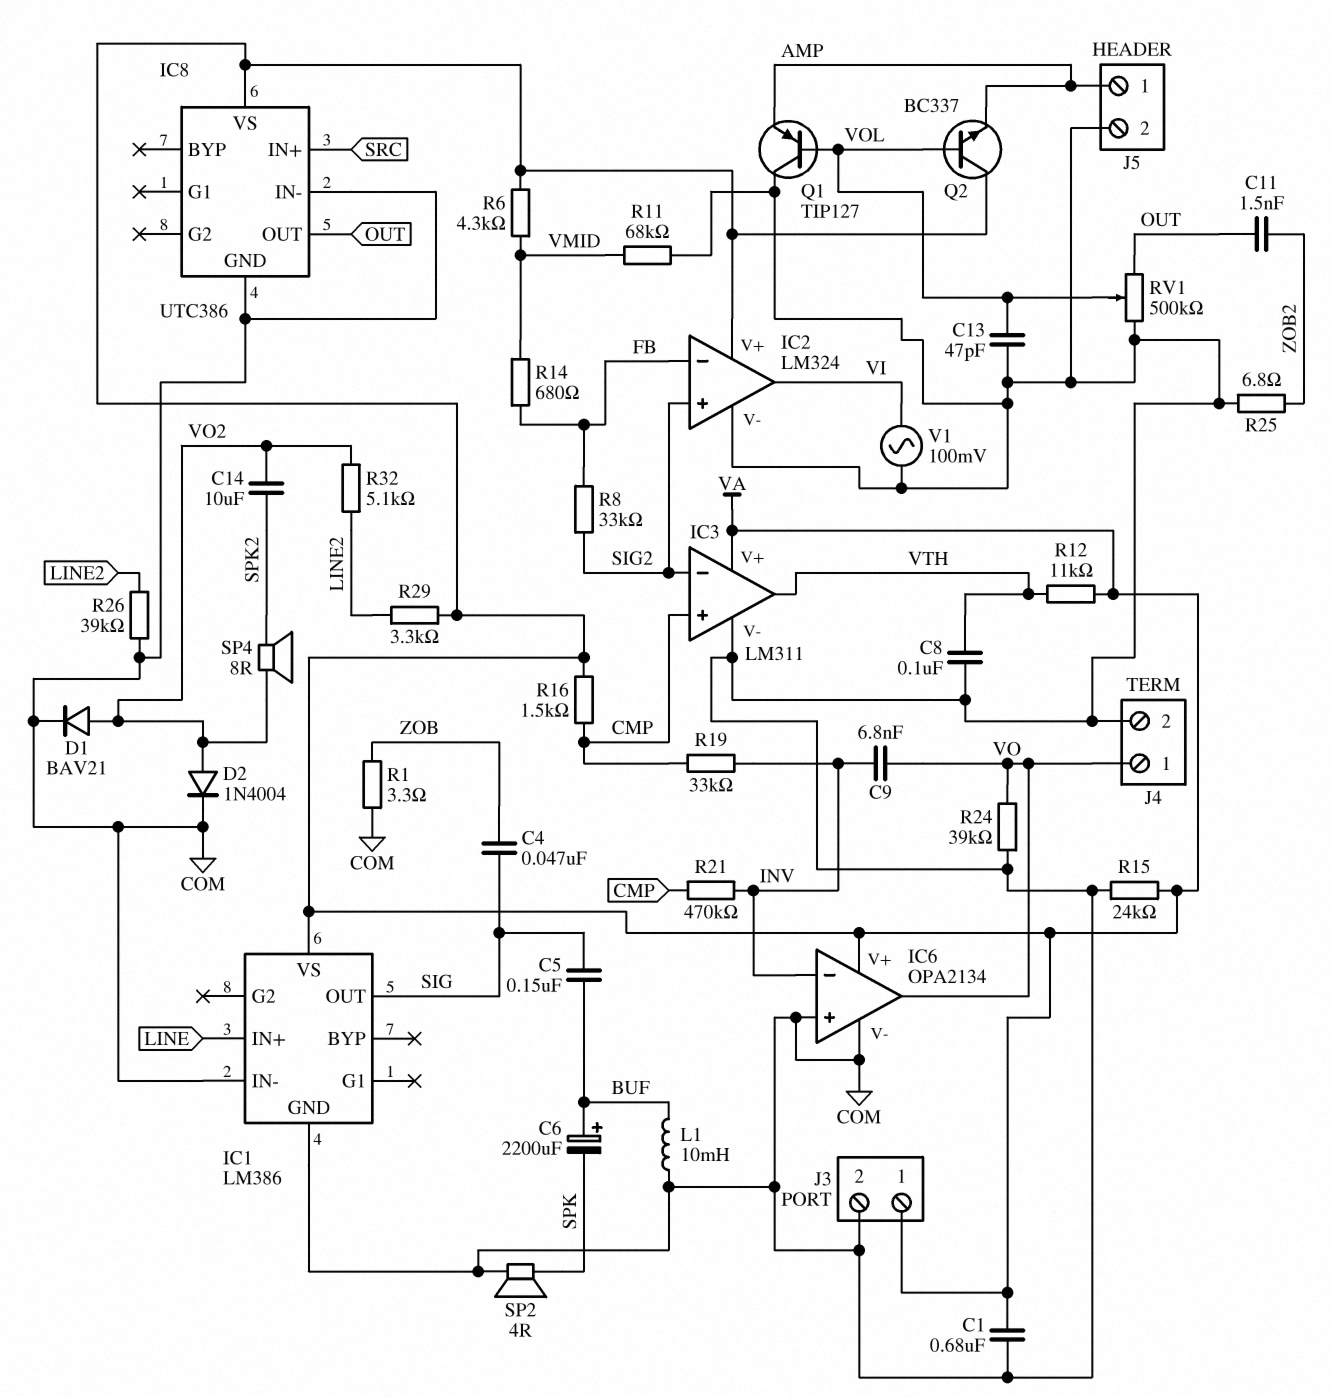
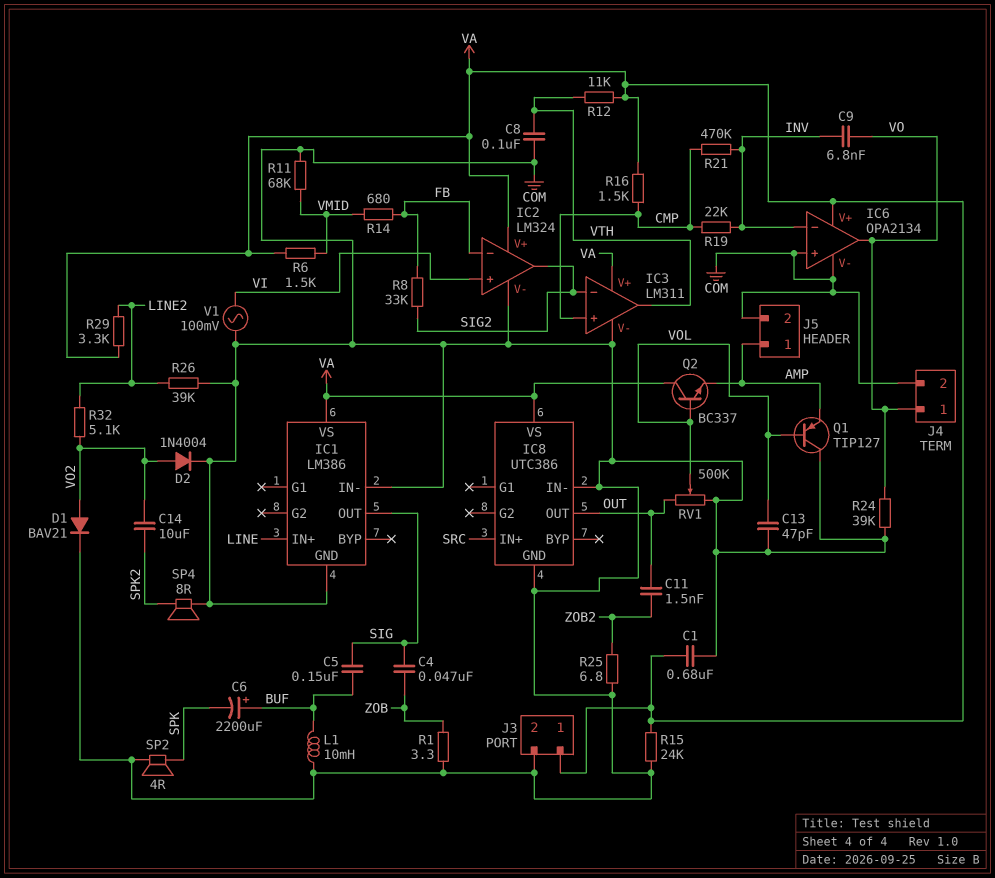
IC2 pin in+: SIG2 -> VI
IC2 pin out: VI -> SIG2
R6: 4.3k (VA, VMID) -> 1.5k (VA, VMID)
R19: 33k (CMP, INV) -> 22k (CMP, INV)
SP4: speaker 8R (SPK2, VO2) -> speaker 8R (COM, SPK2)

